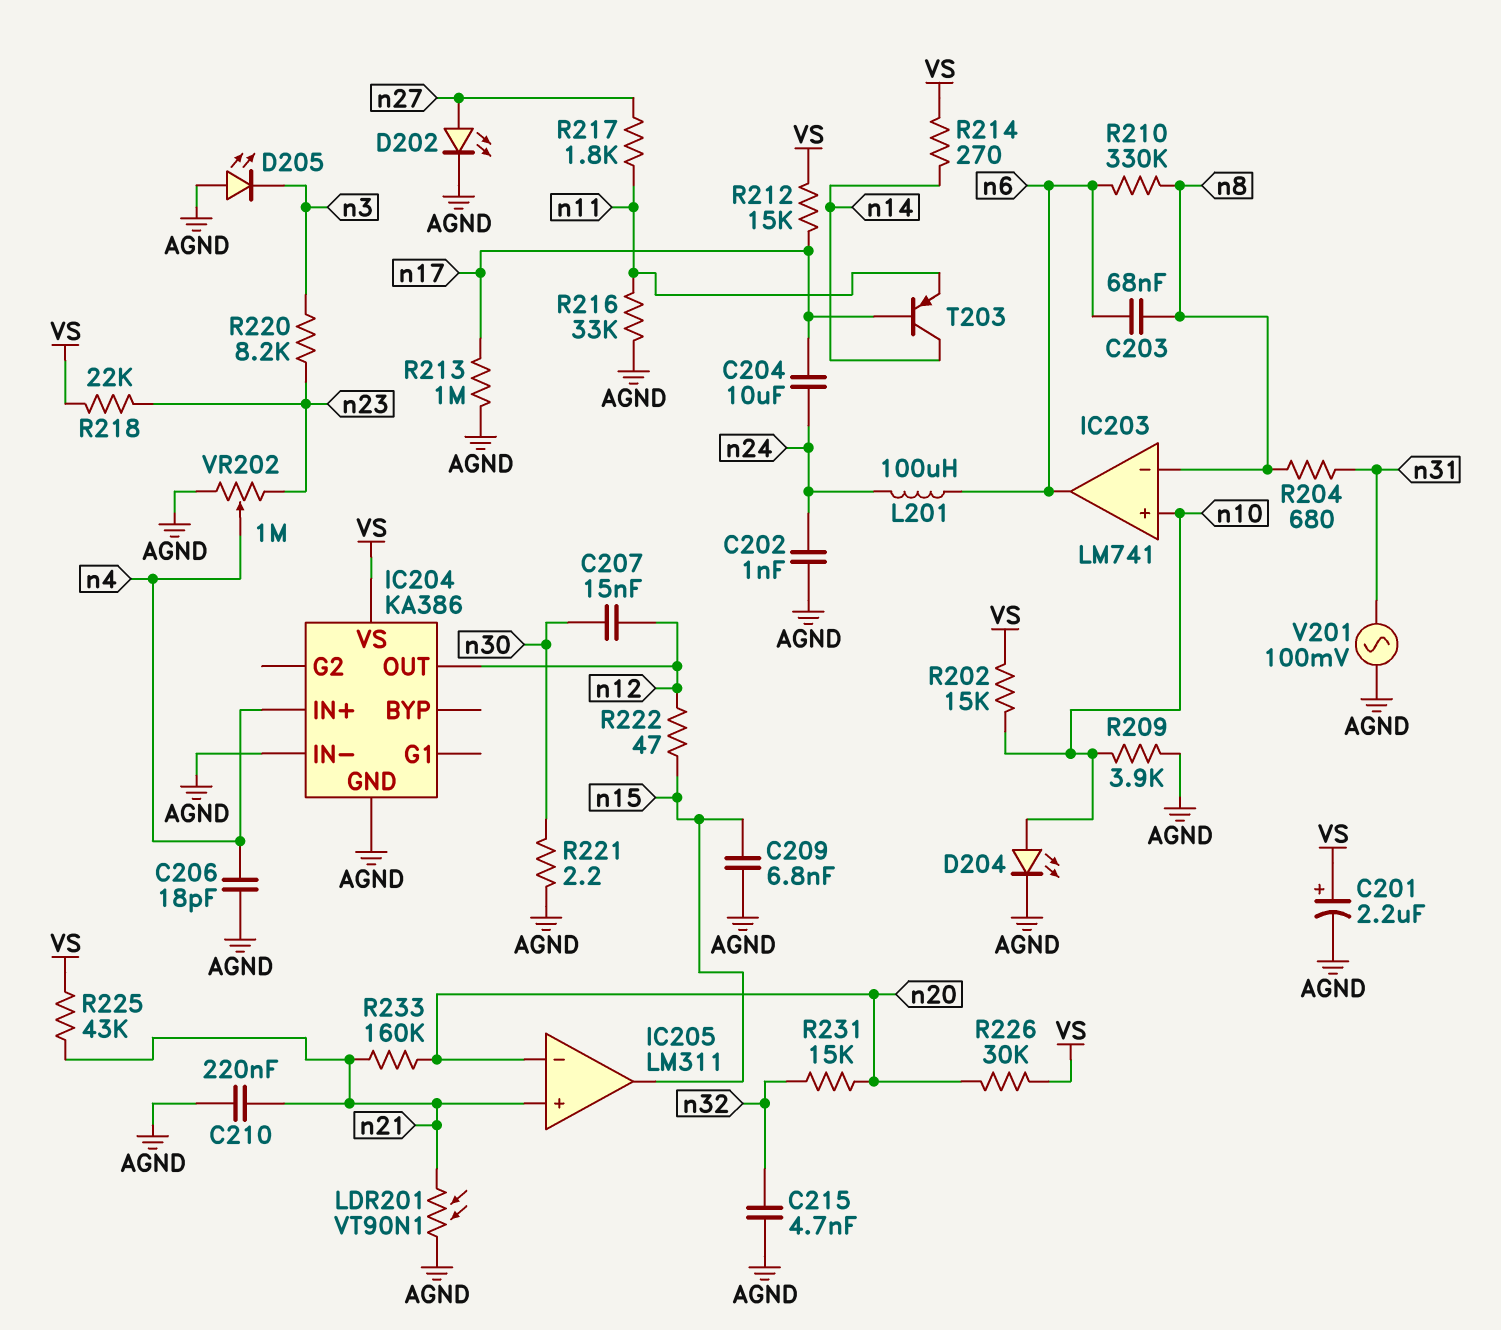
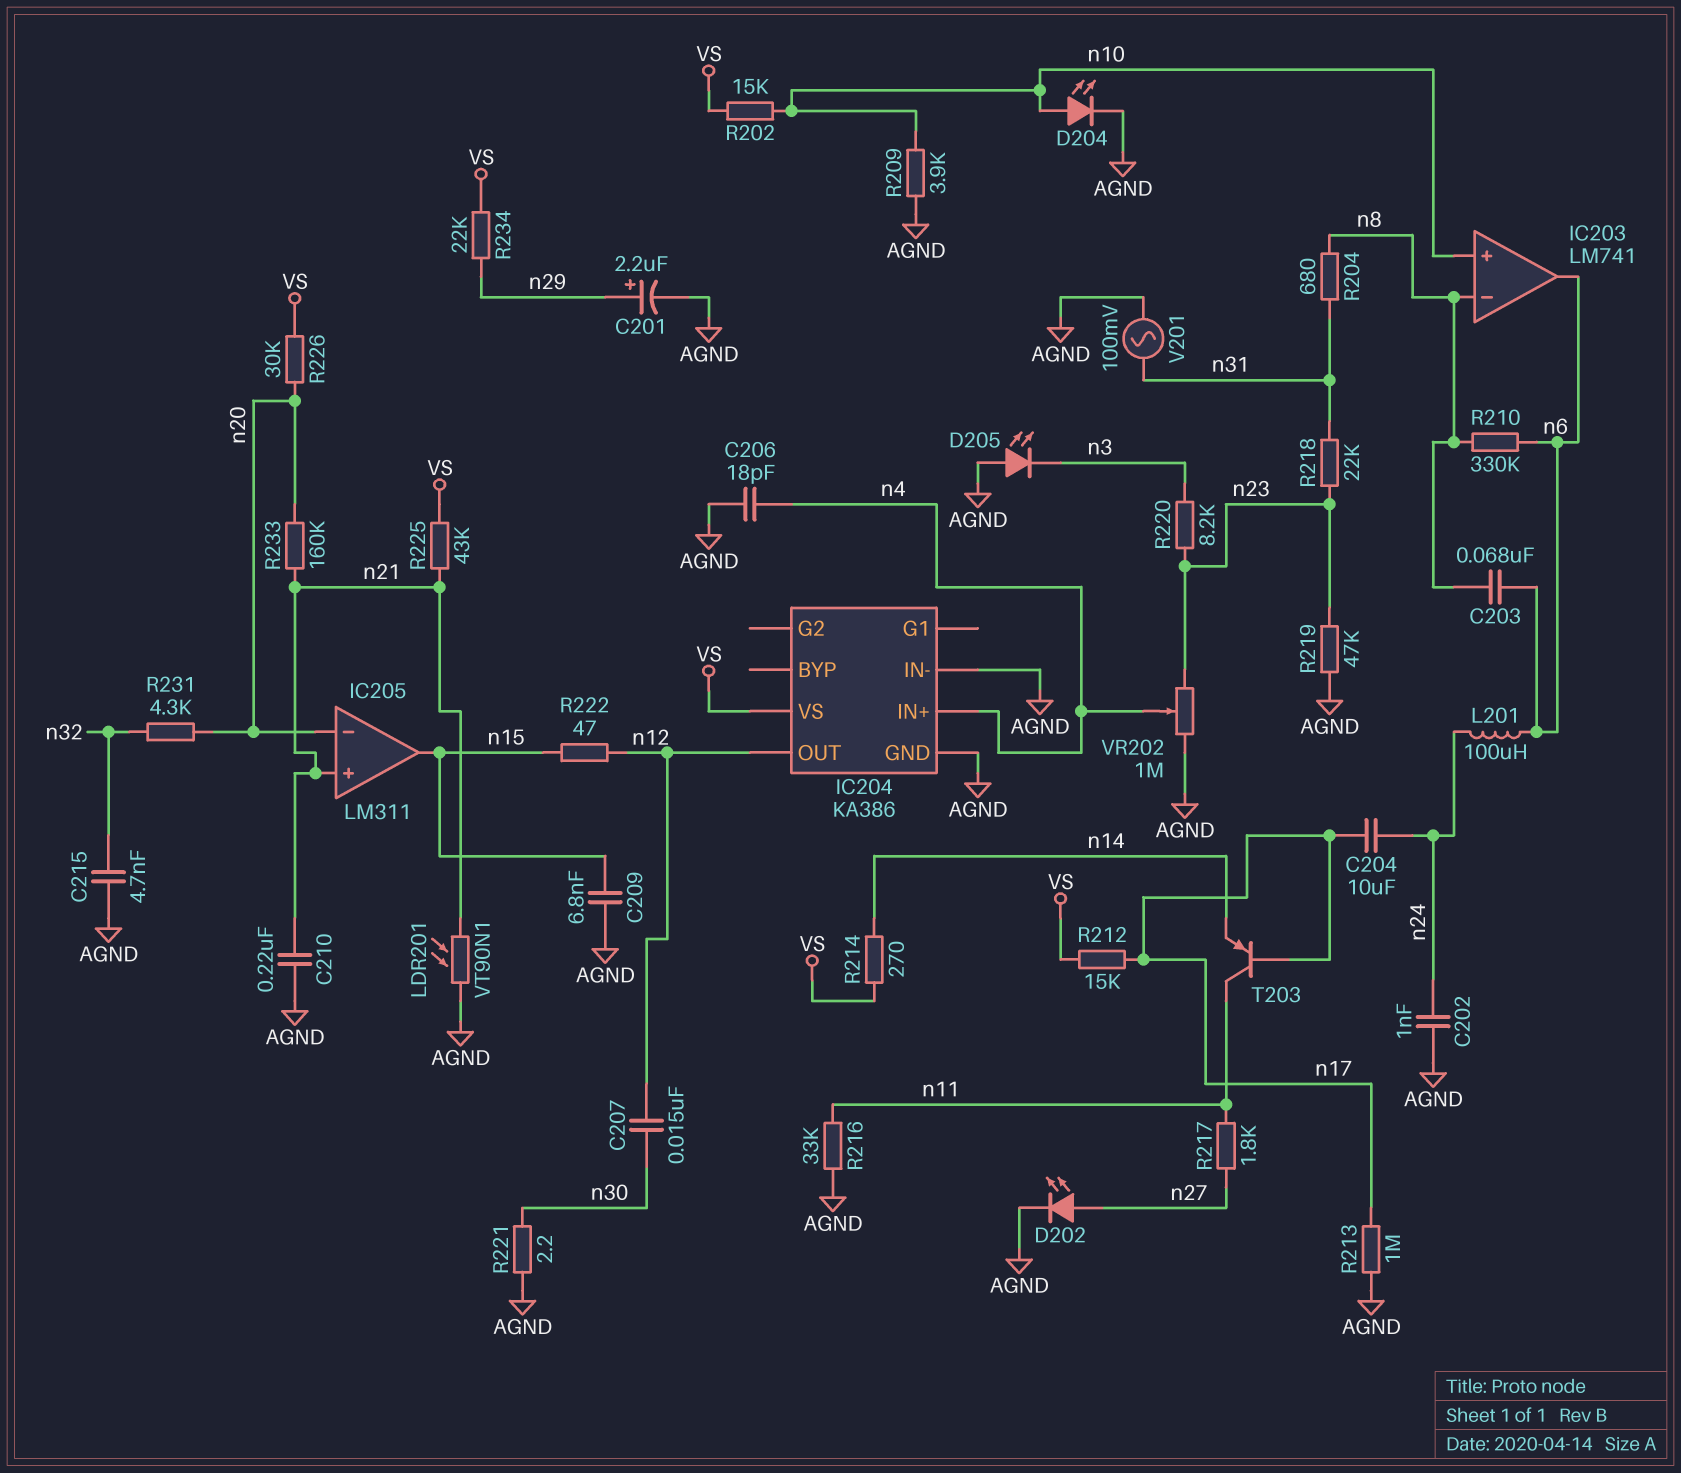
C201: 2.2uF (plus VS, minus AGND) -> 2.2uF (plus n29, minus AGND)
R218: 22k (VS, n23) -> 22k (n23, n31)
R219: none -> 47k (AGND, n23)
R231: 15k (n20, n32) -> 4.3k (n20, n32)
R234: none -> 22k (VS, n29)
T203: PNP (B n17, C n14, E n11) -> PNP (B n17, C n11, E n14)

